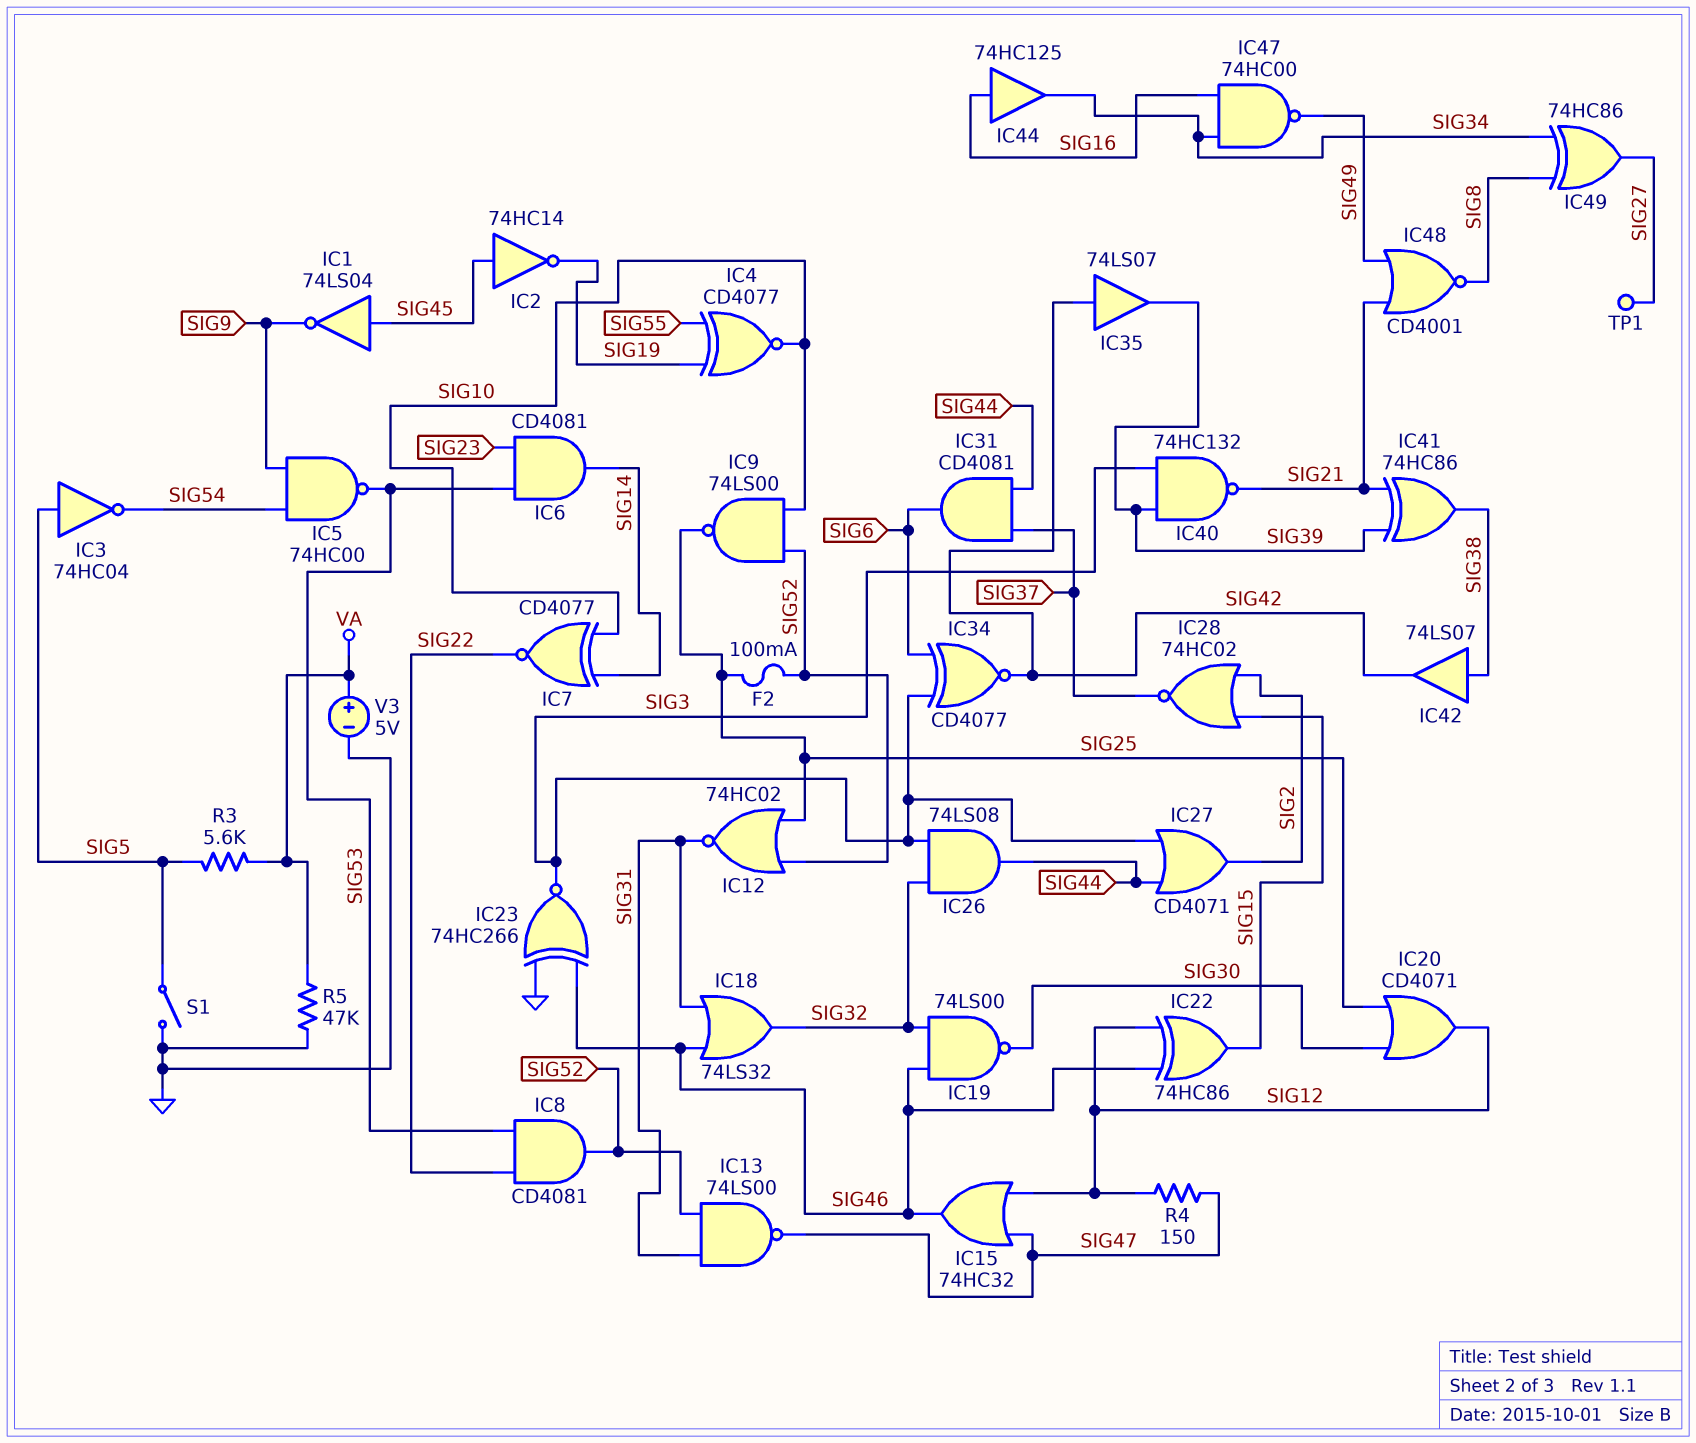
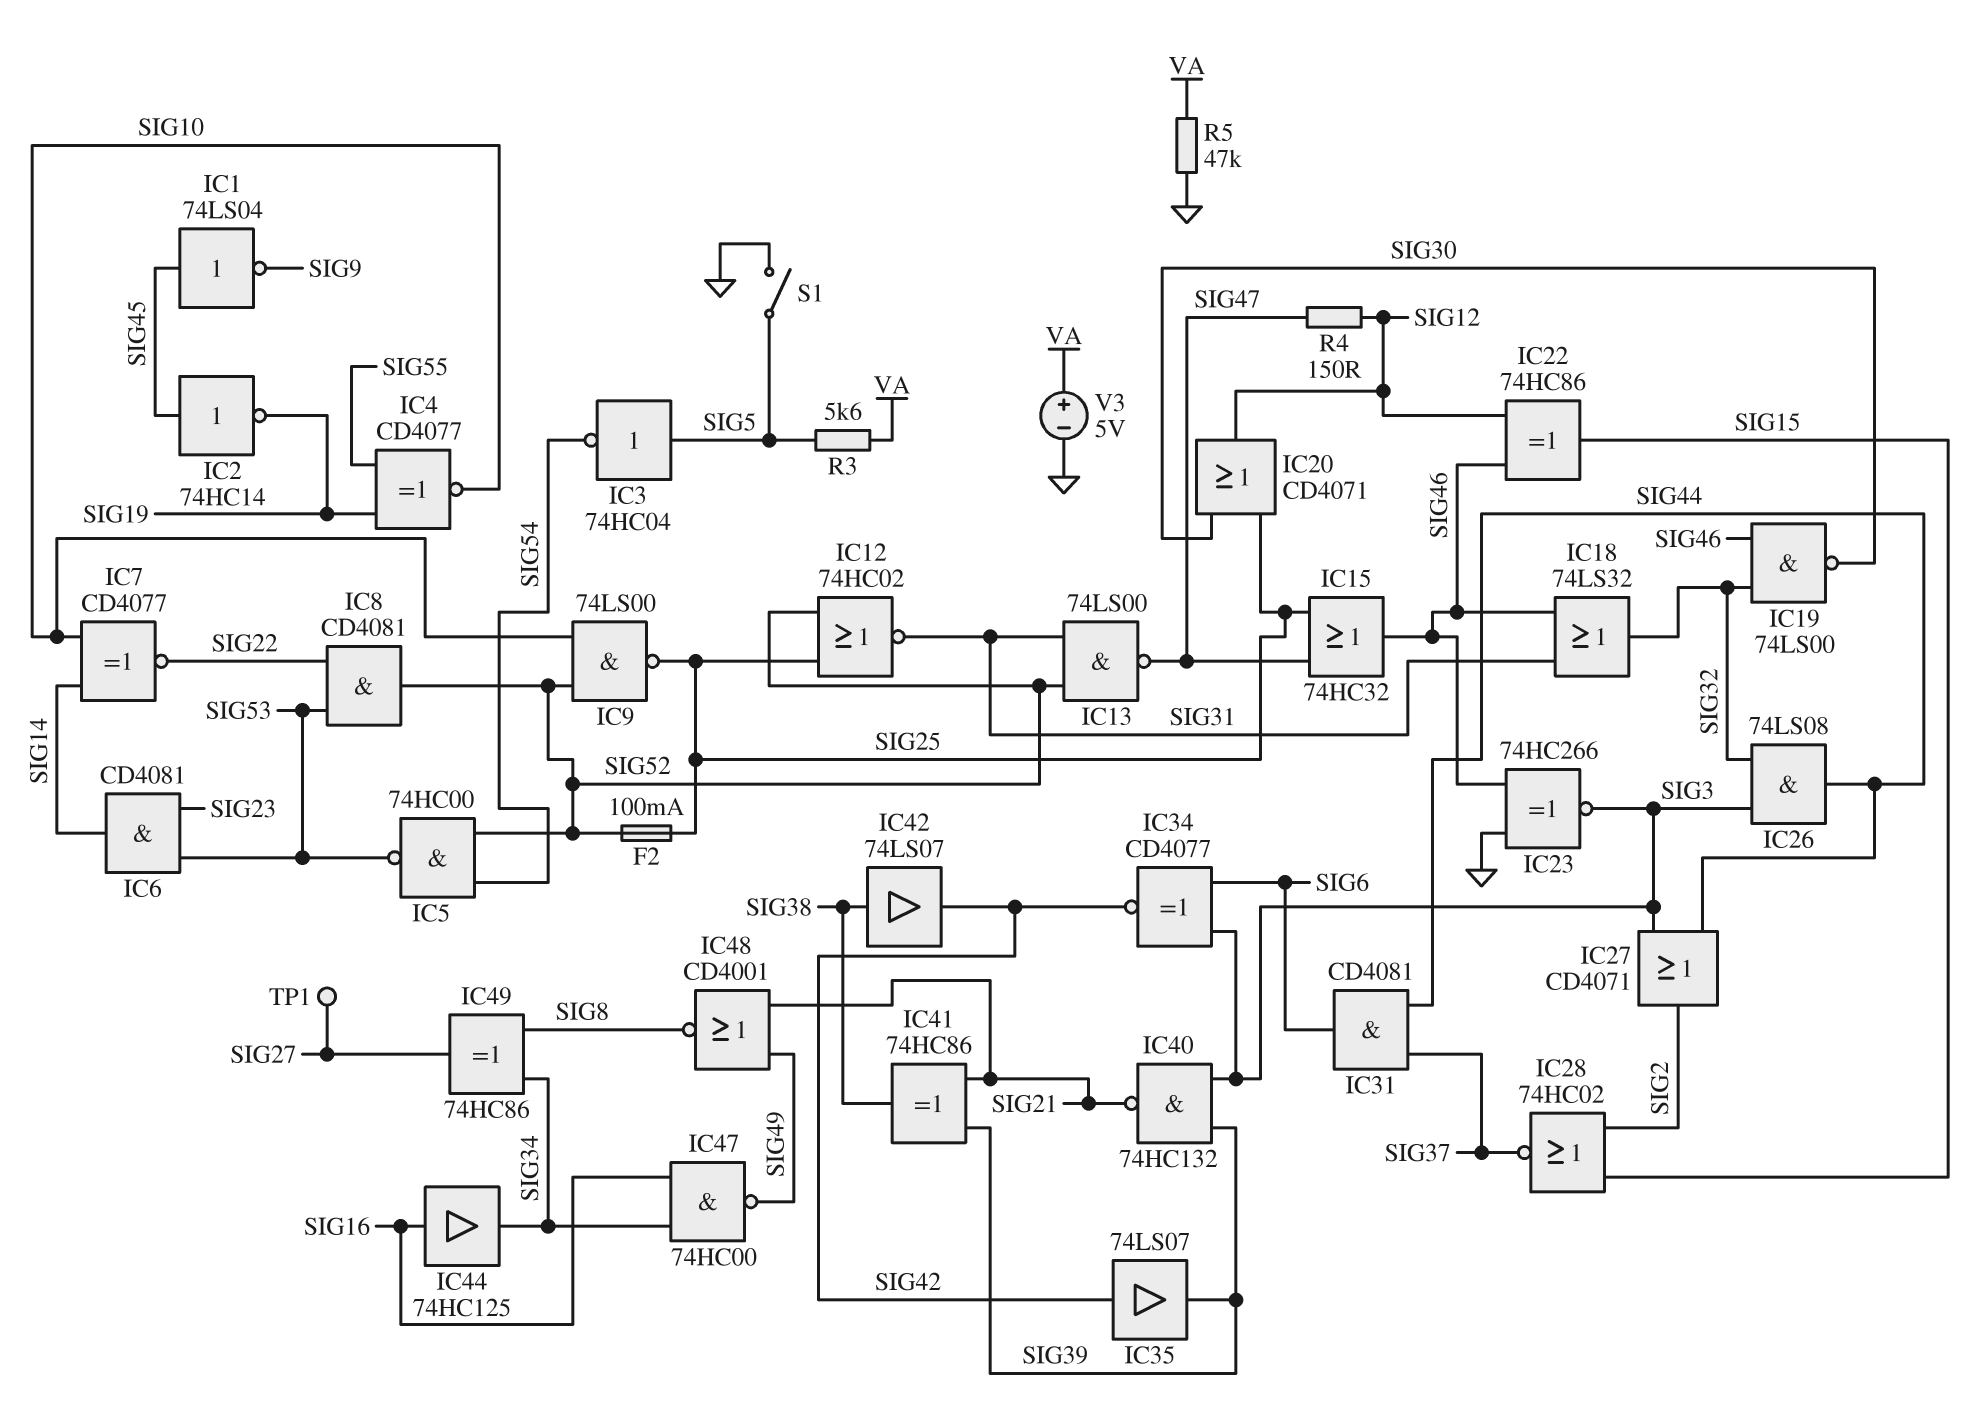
IC5: NAND 74HC00 (in SIG9, in SIG54, out SIG53) -> NAND 74HC00 (in SIG52, in SIG54, out SIG53)
IC15: OR 74HC32 (in SIG12, in SIG47, out SIG46) -> OR 74HC32 (in SIG25, in SIG47, out SIG46)

